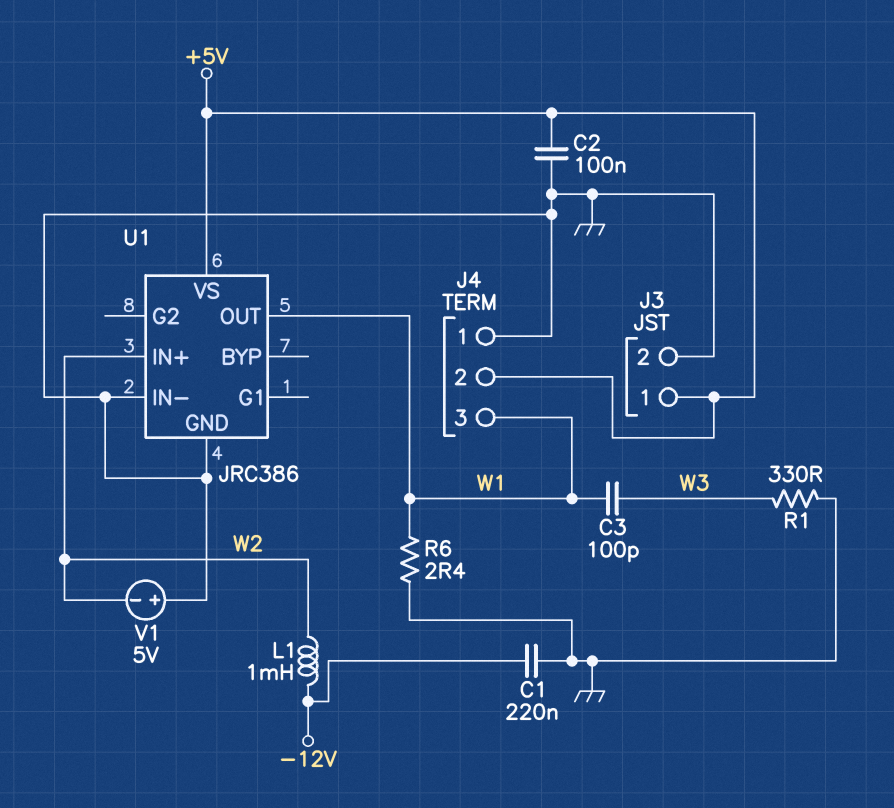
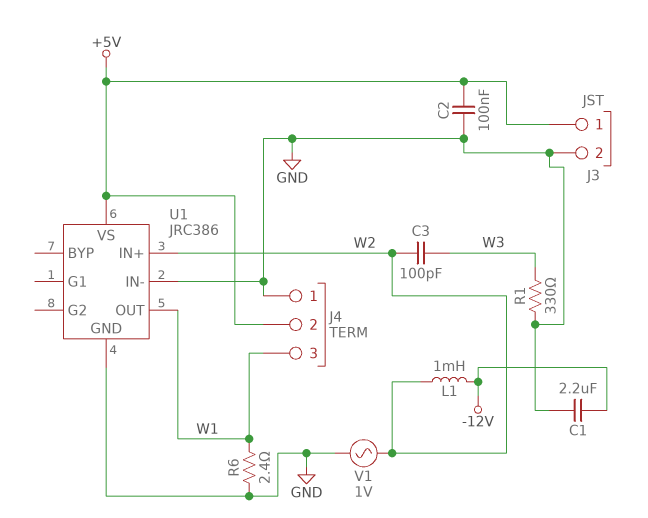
C1: 220nF (-12V, GND) -> 2.2uF (-12V, GND)
C3: 100pF (W1, W3) -> 100pF (W2, W3)
V1: 5V (plus GND, minus W2) -> AC 1V (GND, W2)

